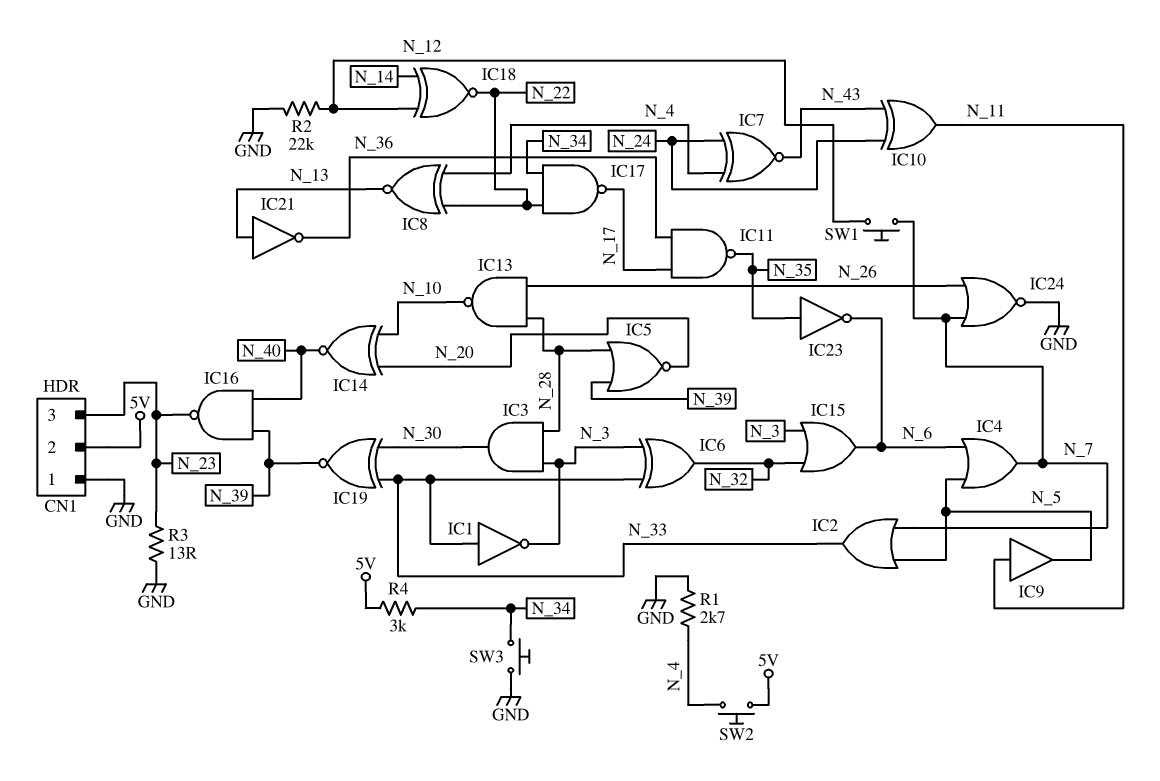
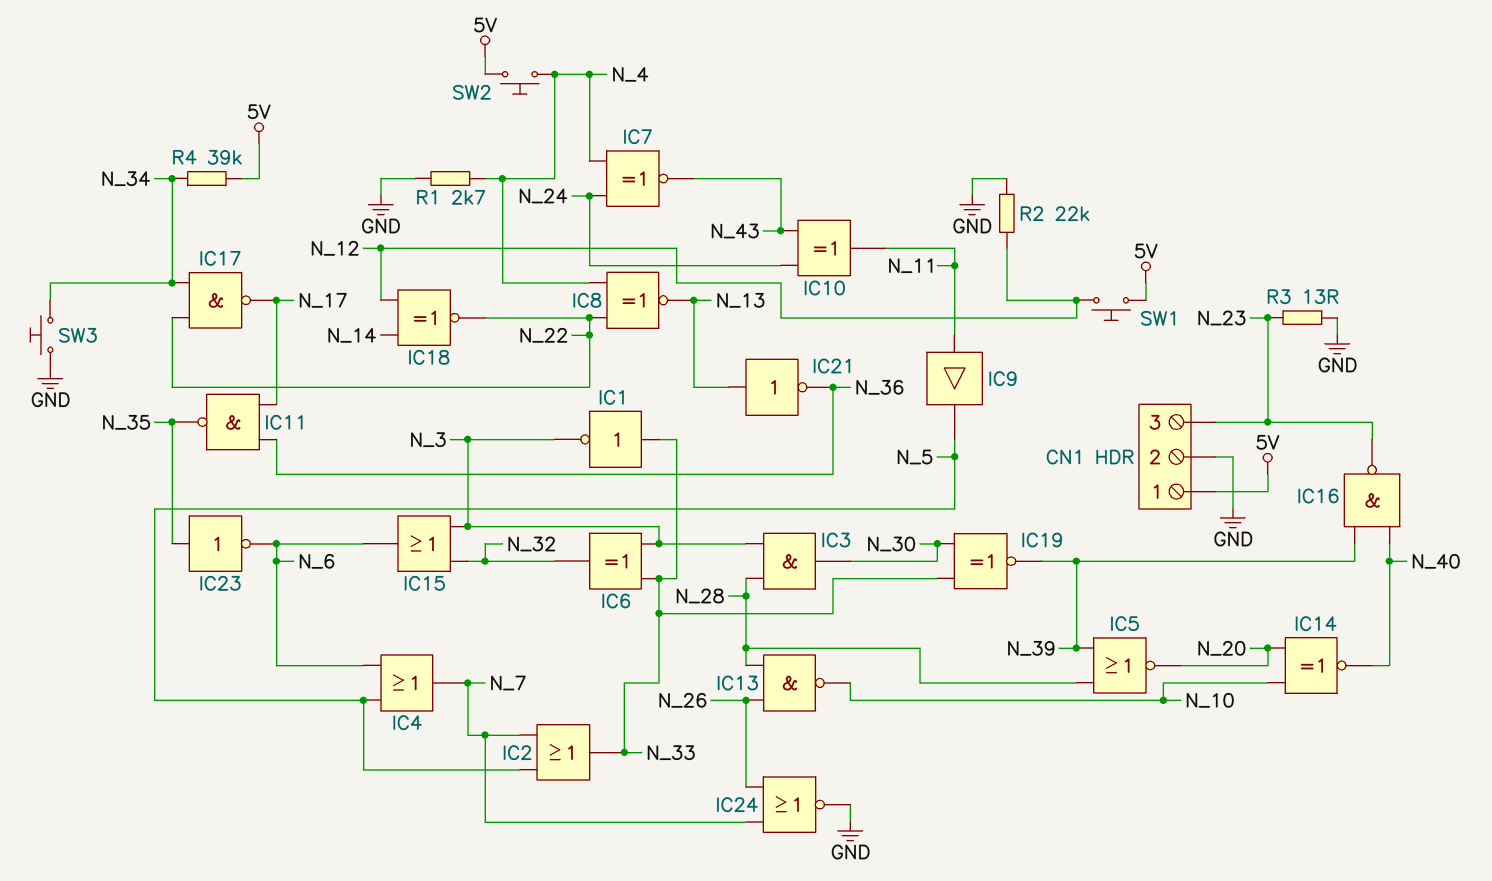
CN1 pin 1: GND -> 5V
CN1 pin 2: 5V -> GND
R4: 3k (5V, N_34) -> 39k (5V, N_34)
SW1: button (N_7, N_12) -> button (5V, N_12)

